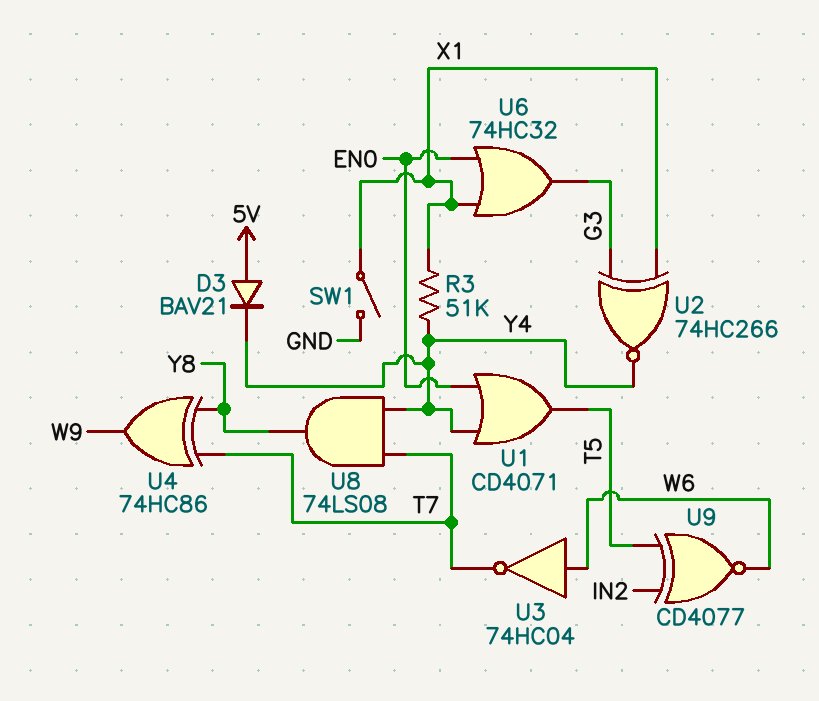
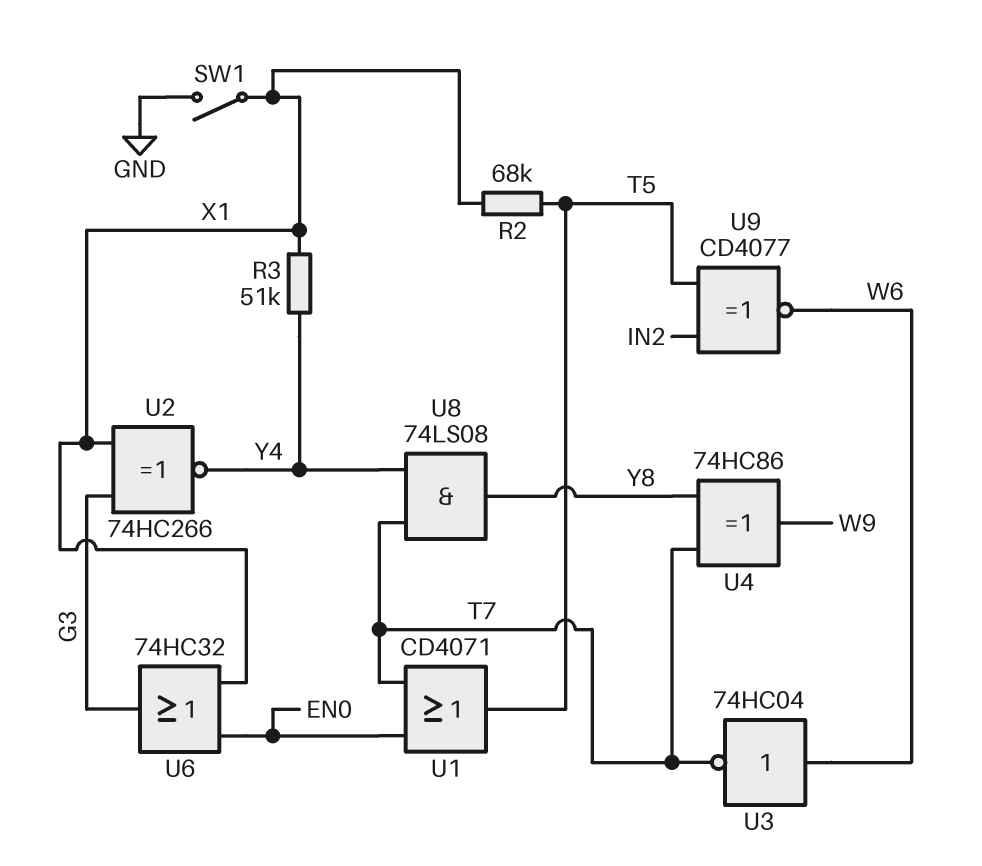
D3: diode BAV21 (A 5V, K Y4) -> none
R2: none -> 68k (T5, X1)
U1: OR CD4071 (in EN0, in Y4, out T5) -> OR CD4071 (in EN0, in T7, out T5)

